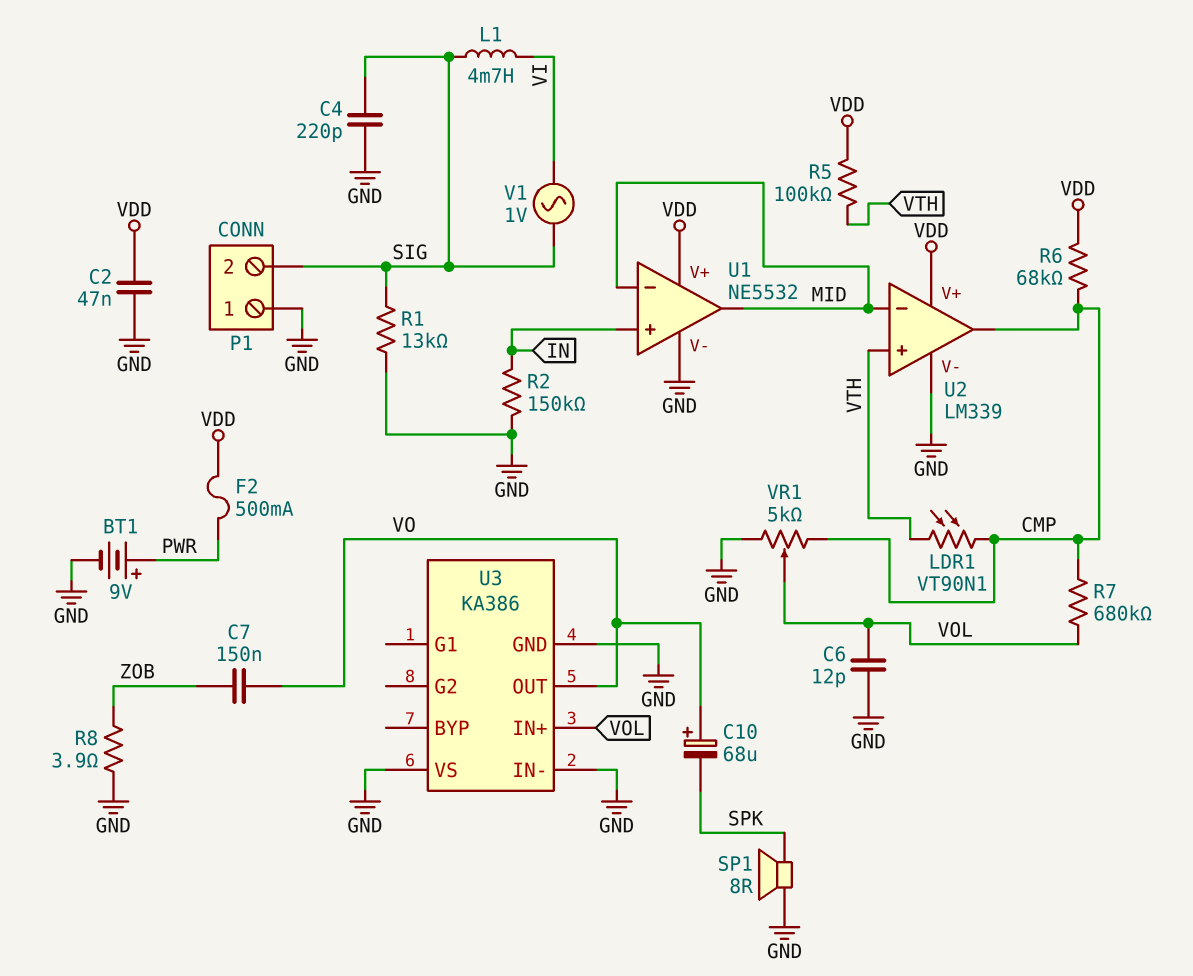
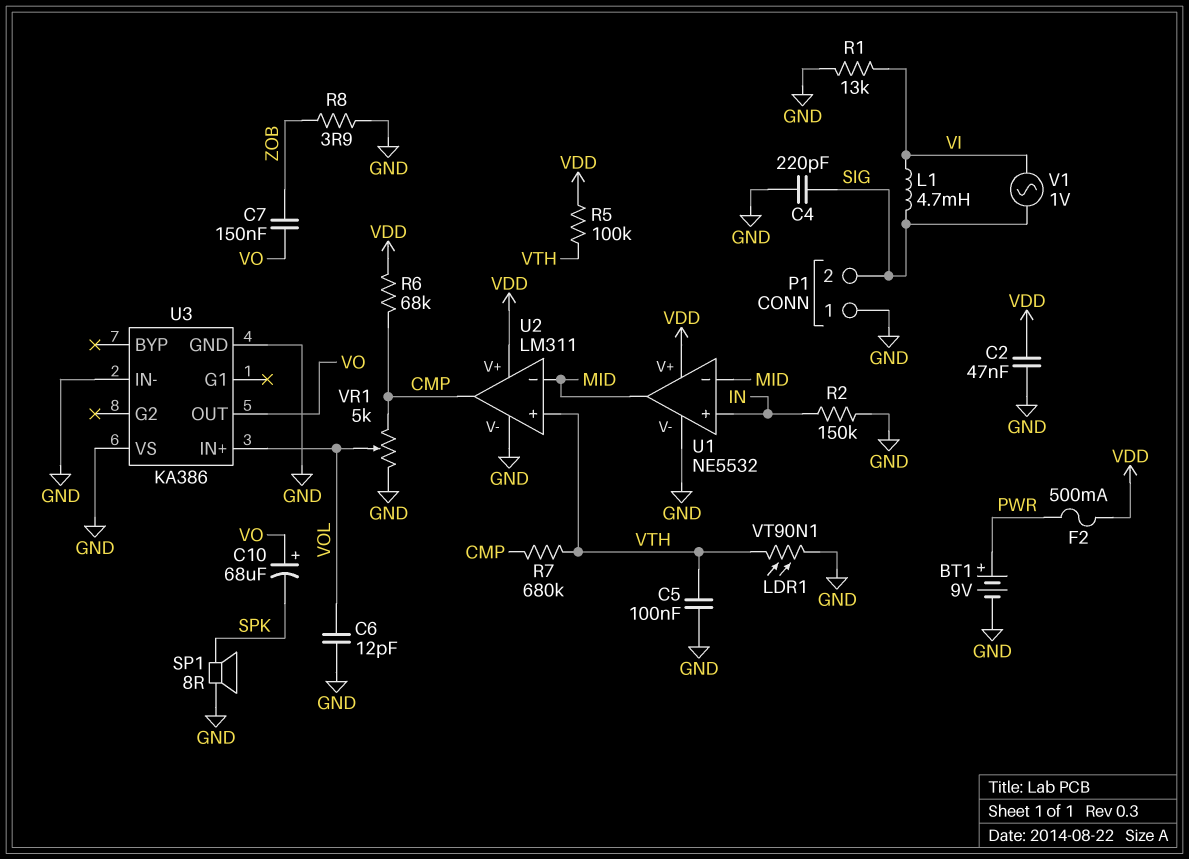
C5: none -> 100nF (GND, VTH)
LDR1: VT90N1 (CMP, VTH) -> VT90N1 (GND, VTH)
R1: 13k (GND, SIG) -> 13k (GND, VI)
R7: 680k (CMP, VOL) -> 680k (CMP, VTH)
U2: LM339 -> LM311

